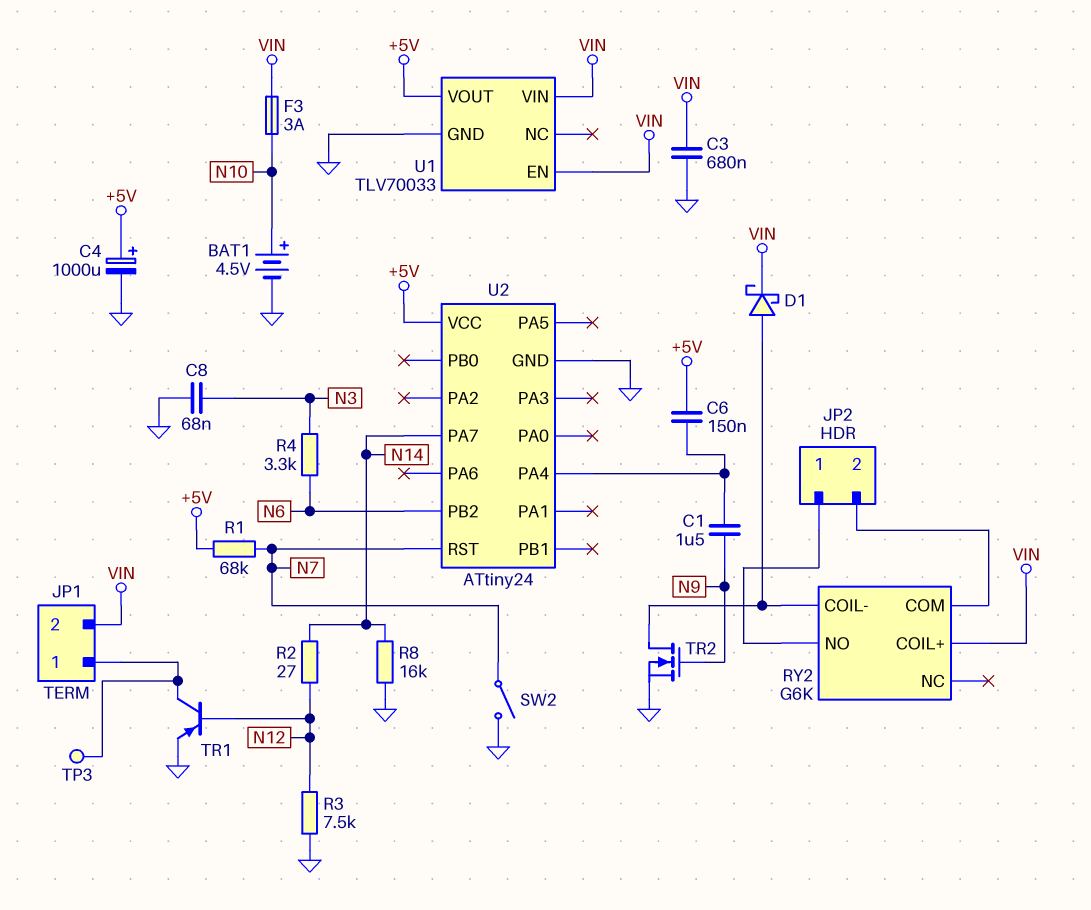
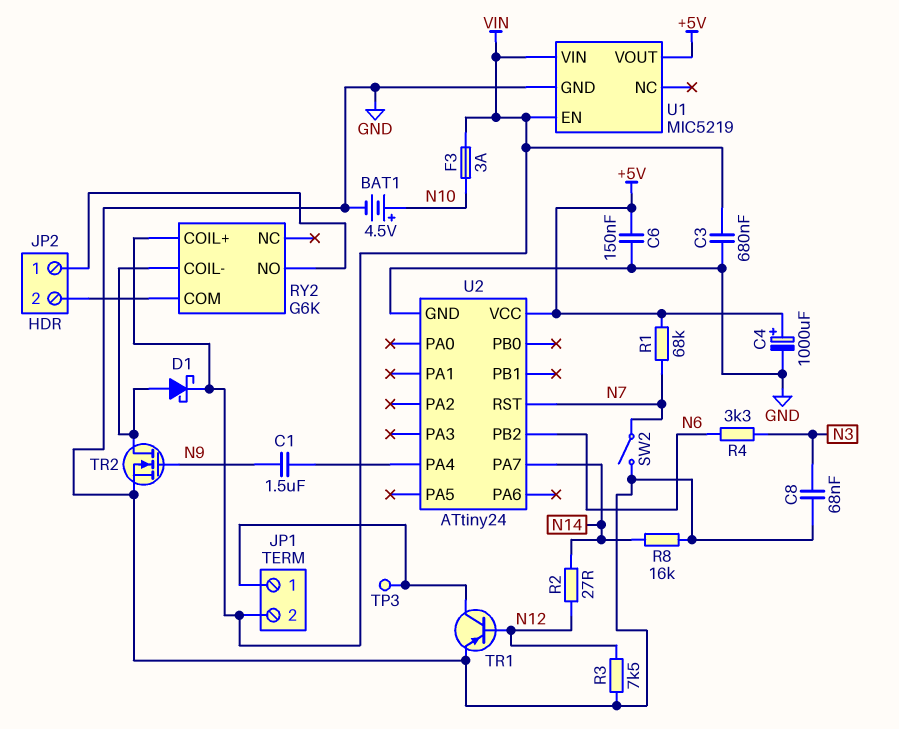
C6: 150nF (+5V, U2/PA4) -> 150nF (+5V, GND)
U1: TLV70033 -> MIC5219

